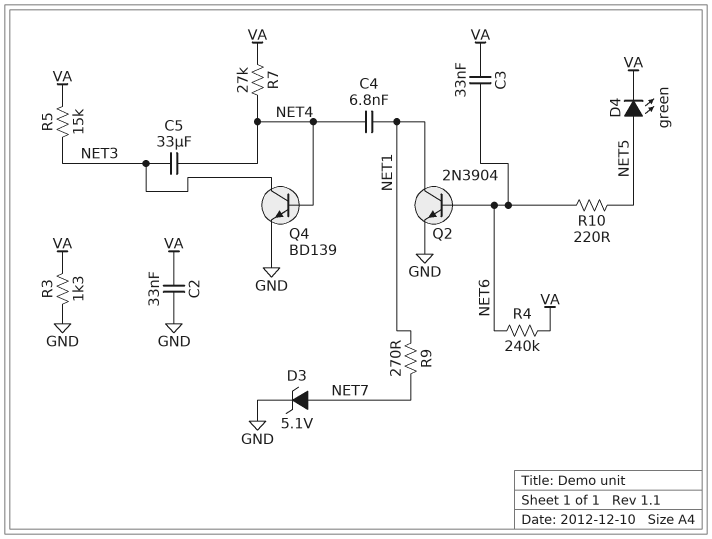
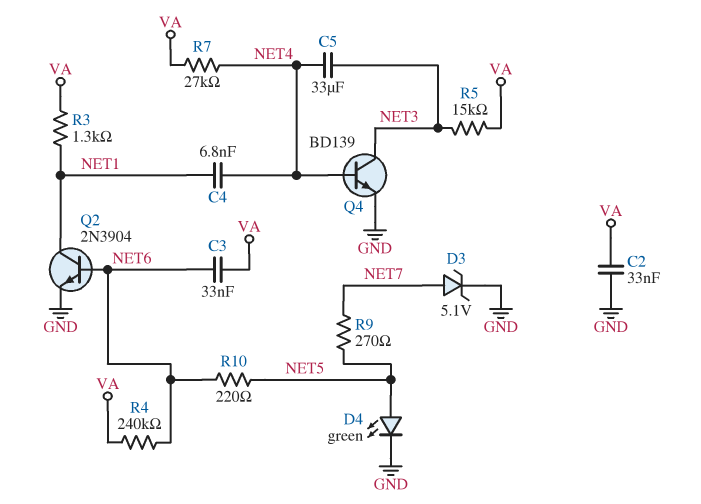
D4: LED green (A NET5, K VA) -> LED green (A NET5, K GND)
R3: 1.3k (GND, VA) -> 1.3k (NET1, VA)
R9: 270 (NET1, NET7) -> 270 (NET5, NET7)

